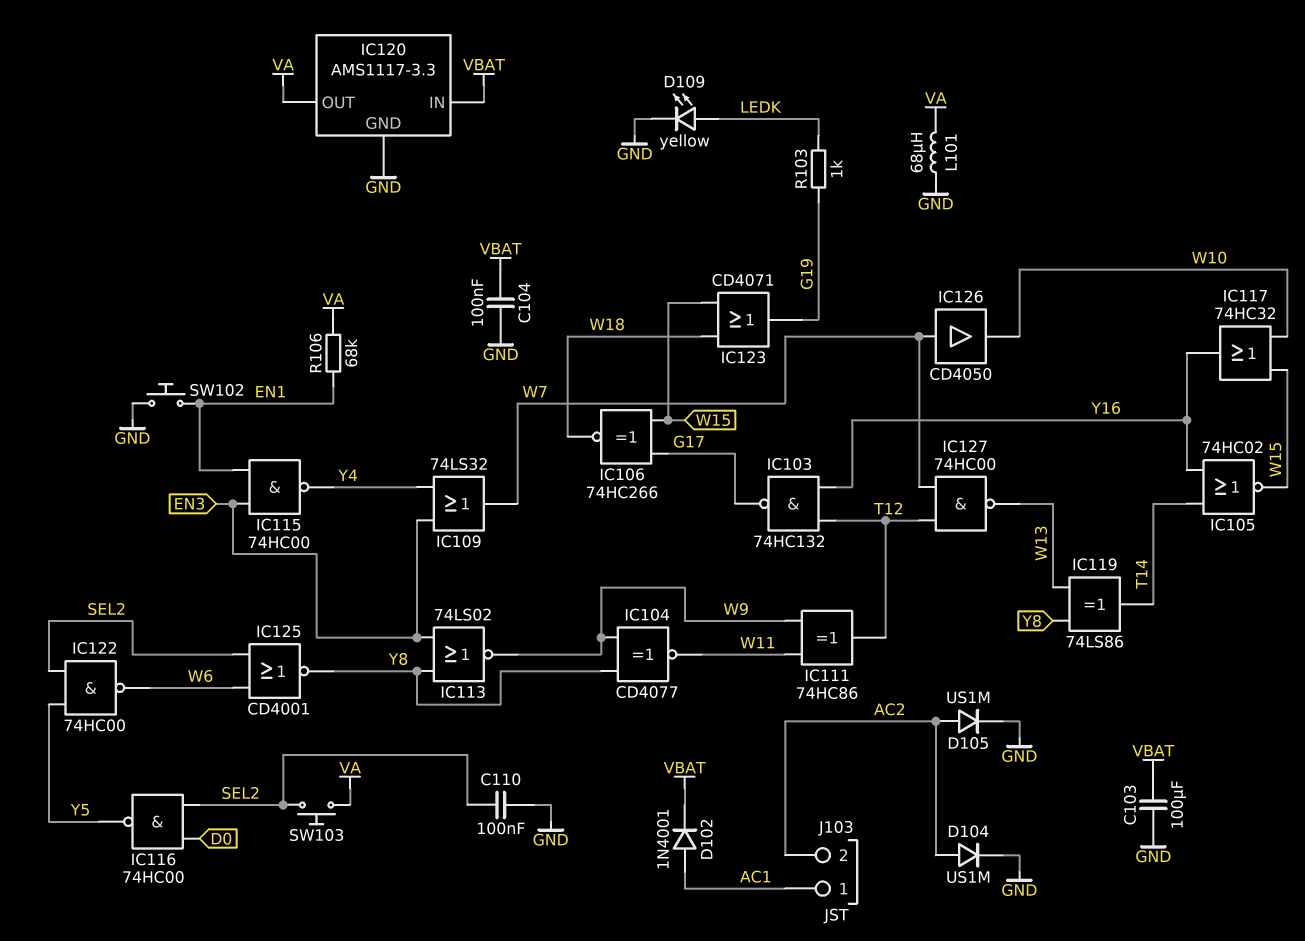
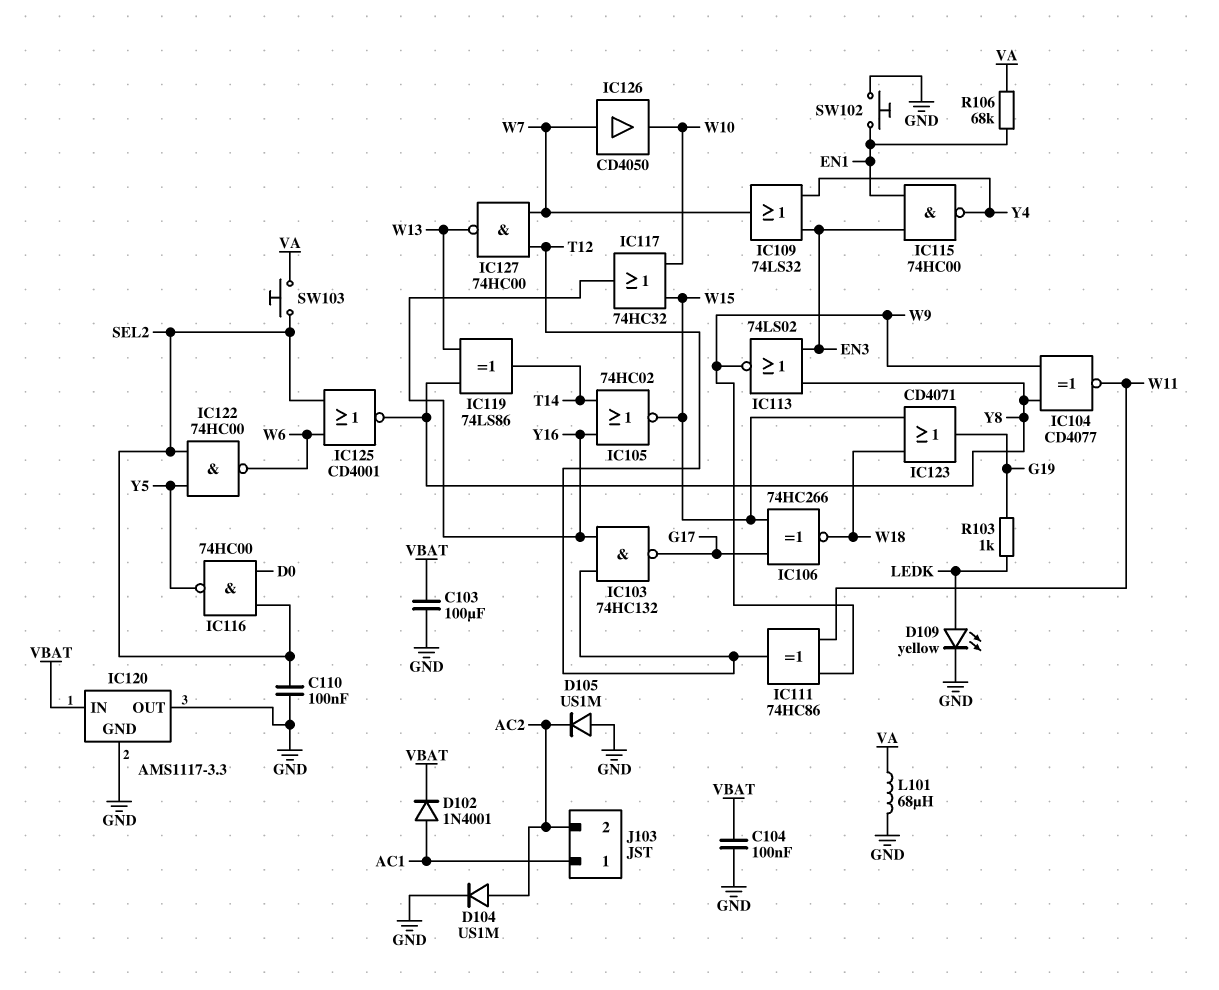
D105: diode US1M (A AC2, K GND) -> diode US1M (A GND, K AC2)
IC120 pin OUT: VA -> GND

